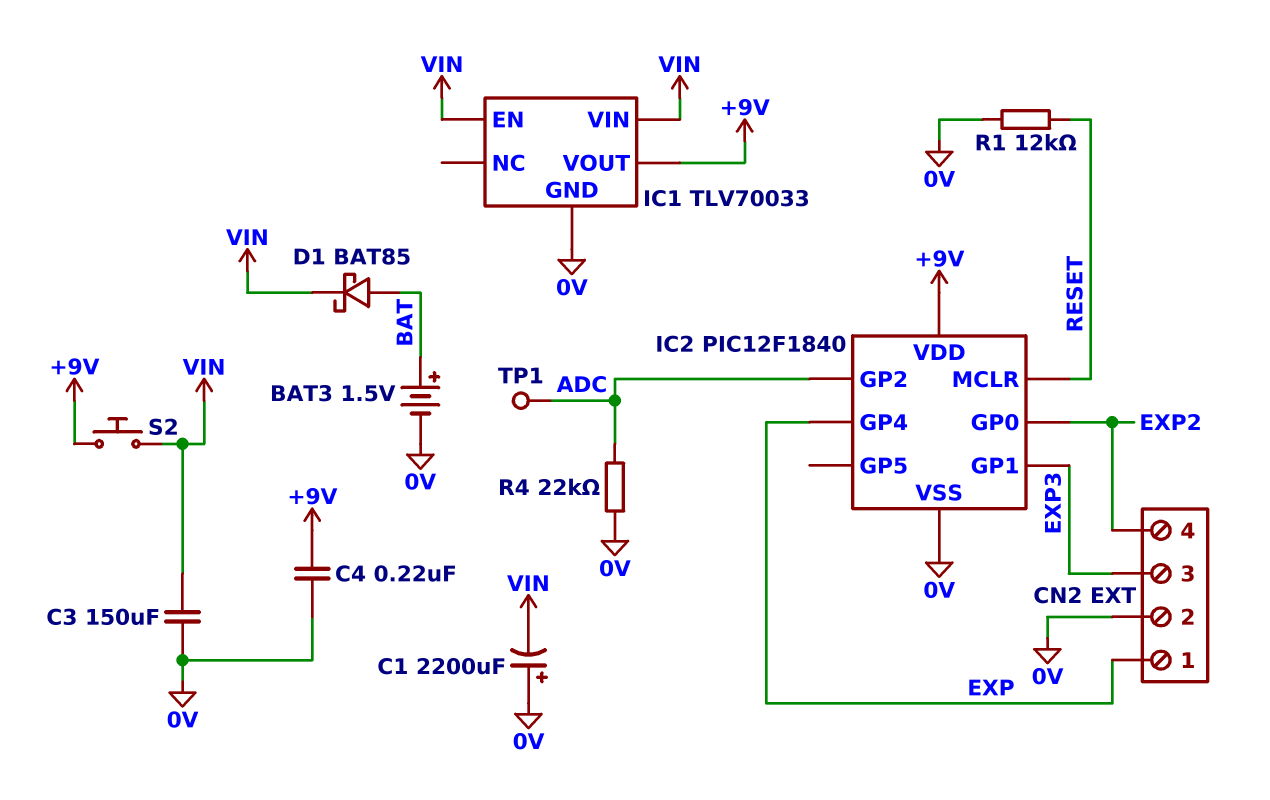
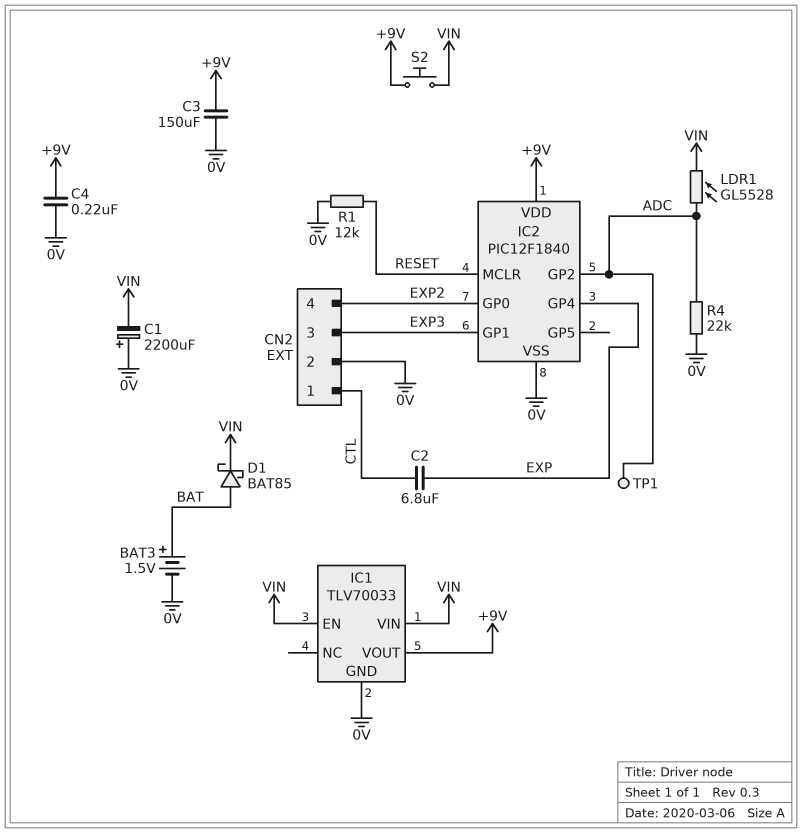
C2: none -> 6.8uF (CTL, EXP)
C3: 150uF (0V, VIN) -> 150uF (+9V, 0V)
CN2 pin 1: EXP -> CTL
LDR1: none -> GL5528 (ADC, VIN)

